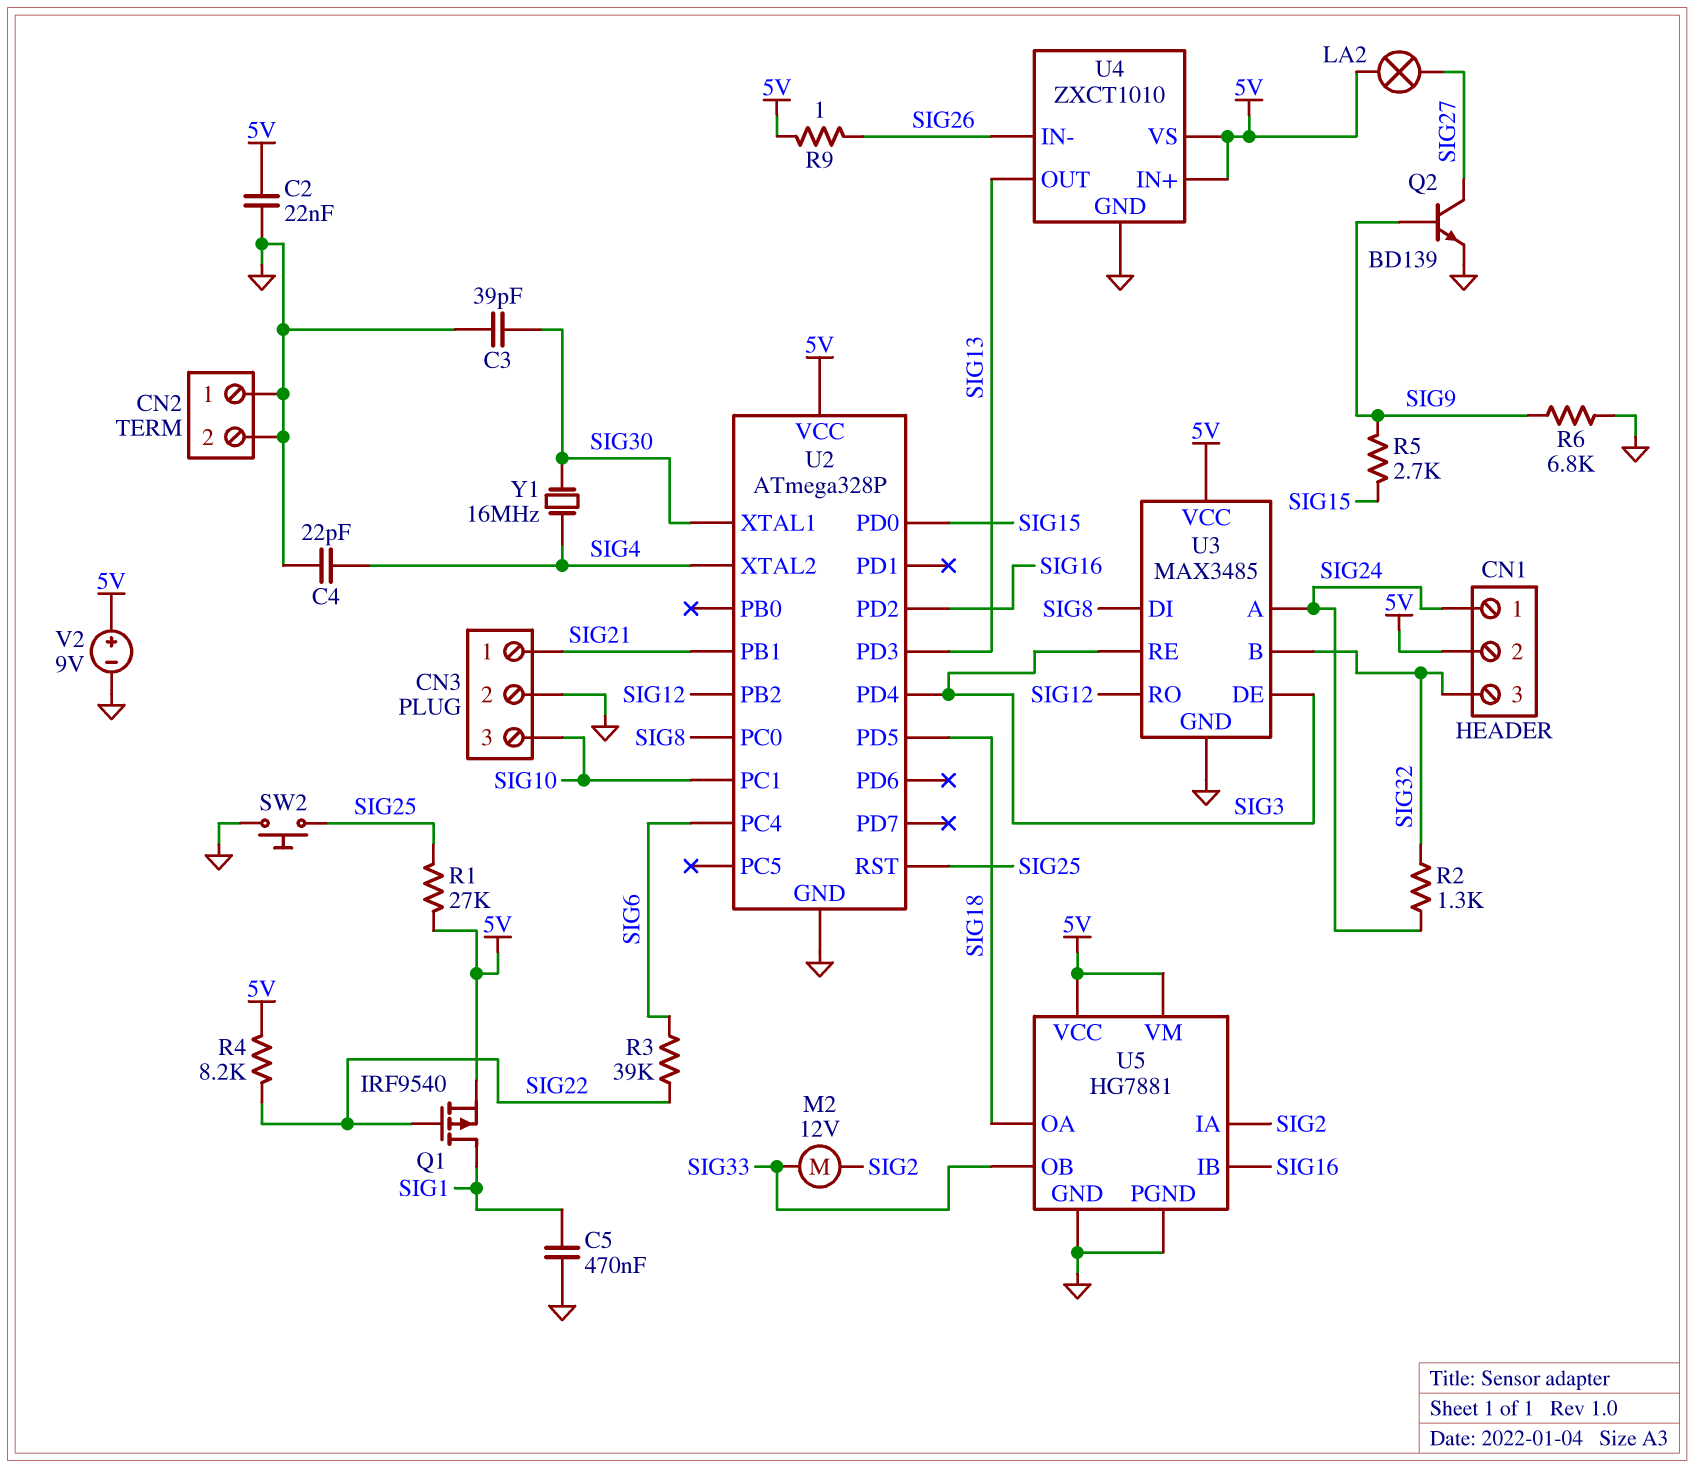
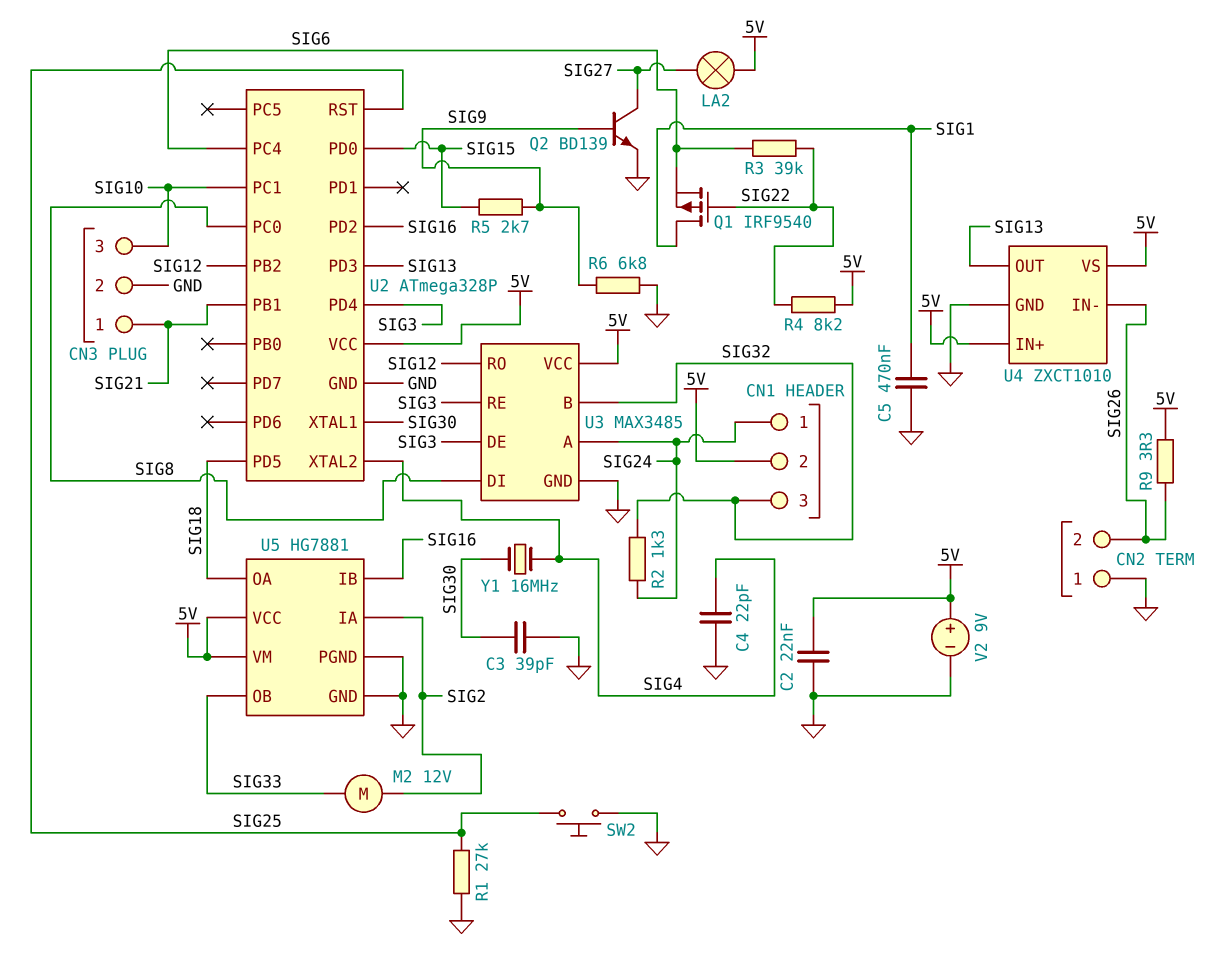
CN2 pin 2: GND -> SIG26
Q1: PMOS IRF9540 (G SIG22, D SIG1, S 5V) -> PMOS IRF9540 (G SIG22, D SIG1, S SIG6)
R1: 27k (5V, SIG25) -> 27k (GND, SIG25)
R9: 1 (5V, SIG26) -> 3.3 (5V, SIG26)

